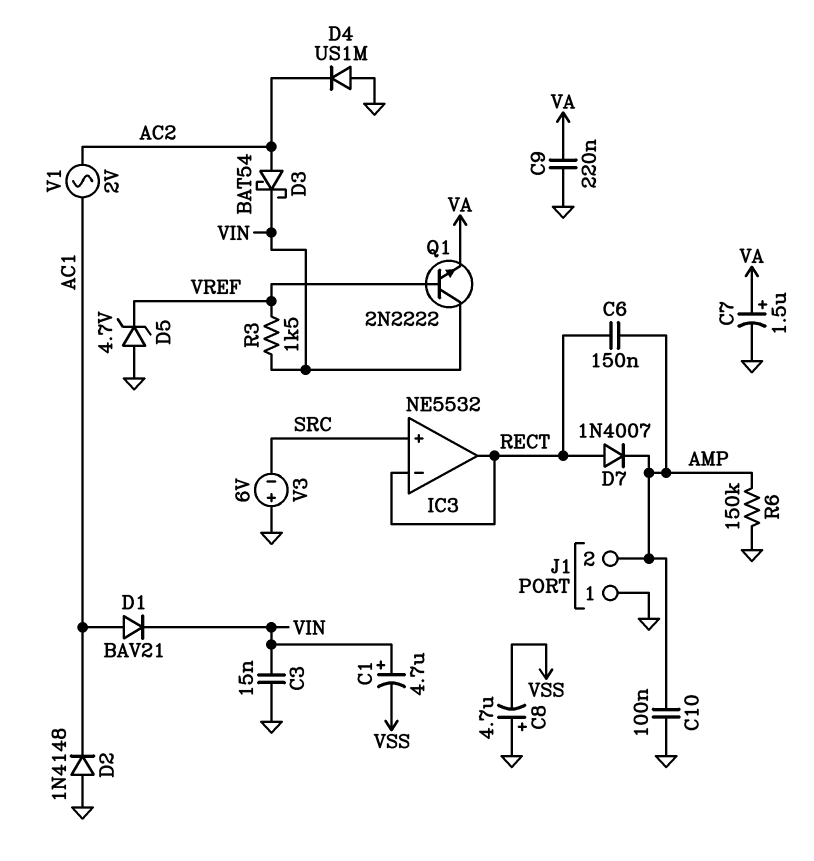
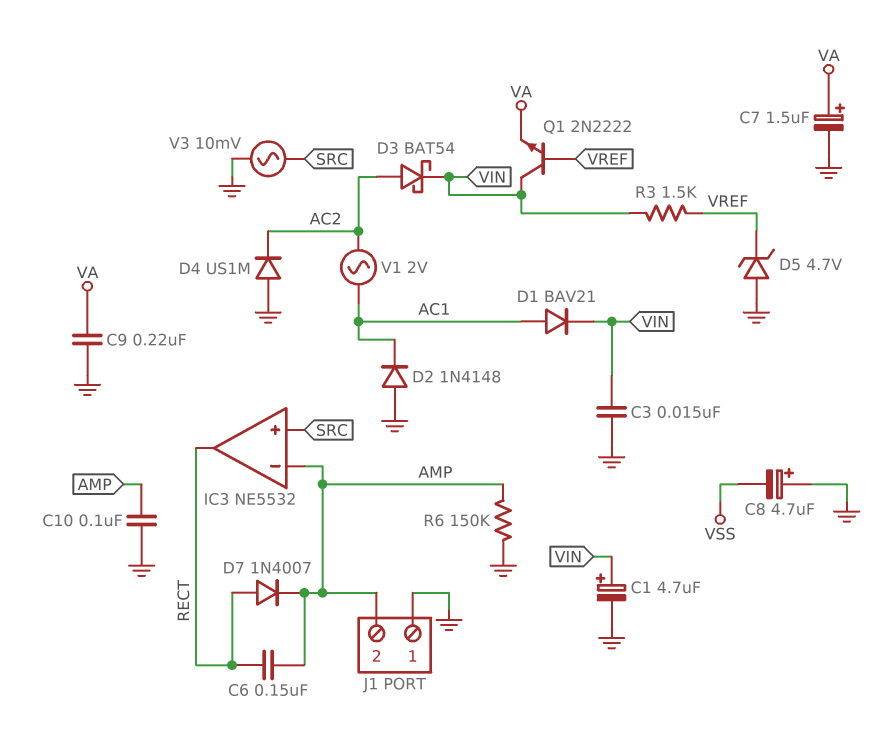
C1: 4.7uF (plus VIN, minus VSS) -> 4.7uF (plus VIN, minus GND)
IC3 pin in-: RECT -> AMP
V3: 6V (plus GND, minus SRC) -> AC 10mV (GND, SRC)

